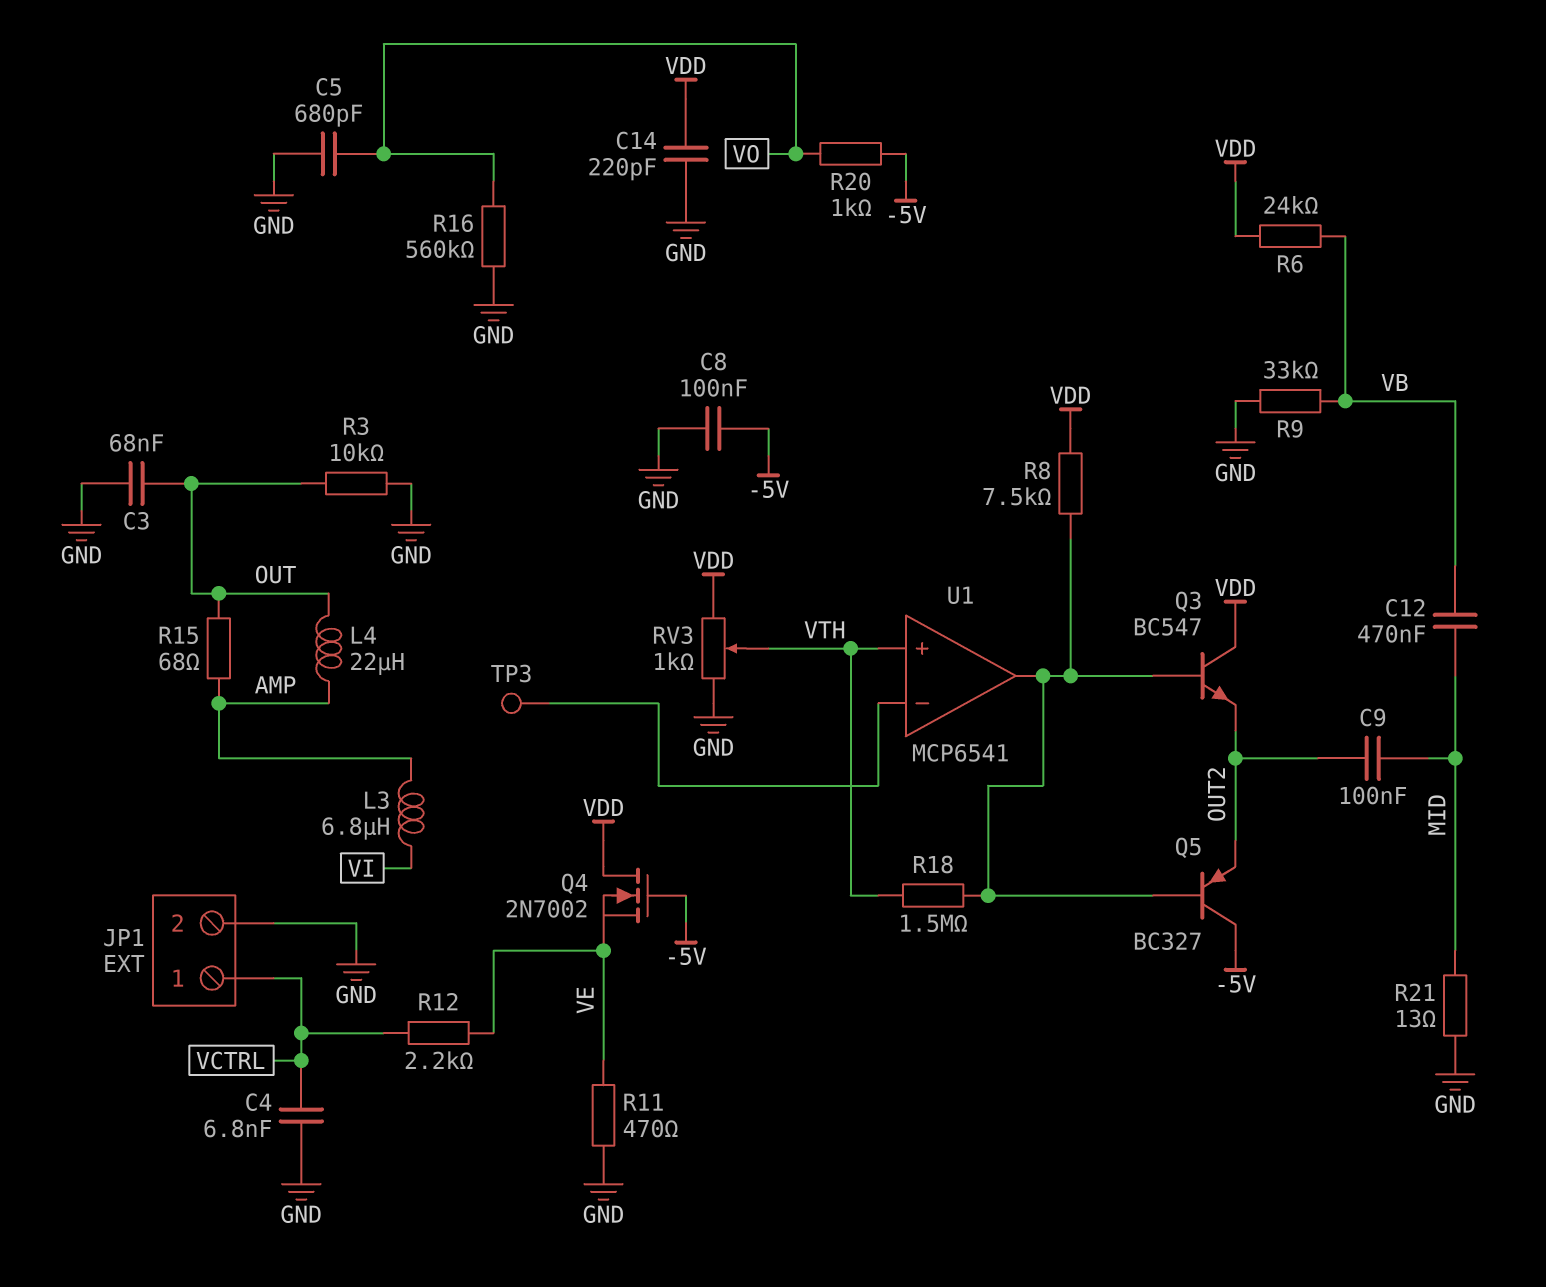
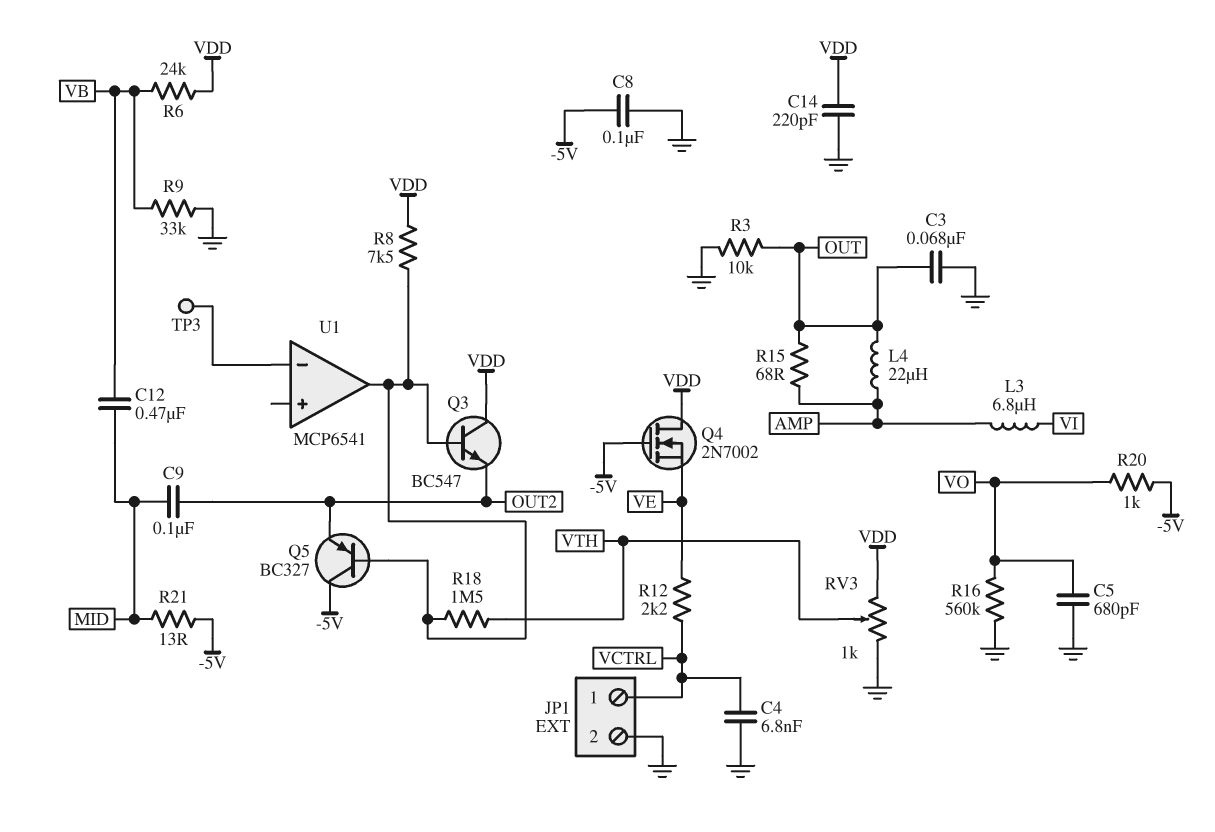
R11: 470 (GND, VE) -> none
R21: 13 (GND, MID) -> 13 (-5V, MID)
U1 pin in+: VTH -> none

